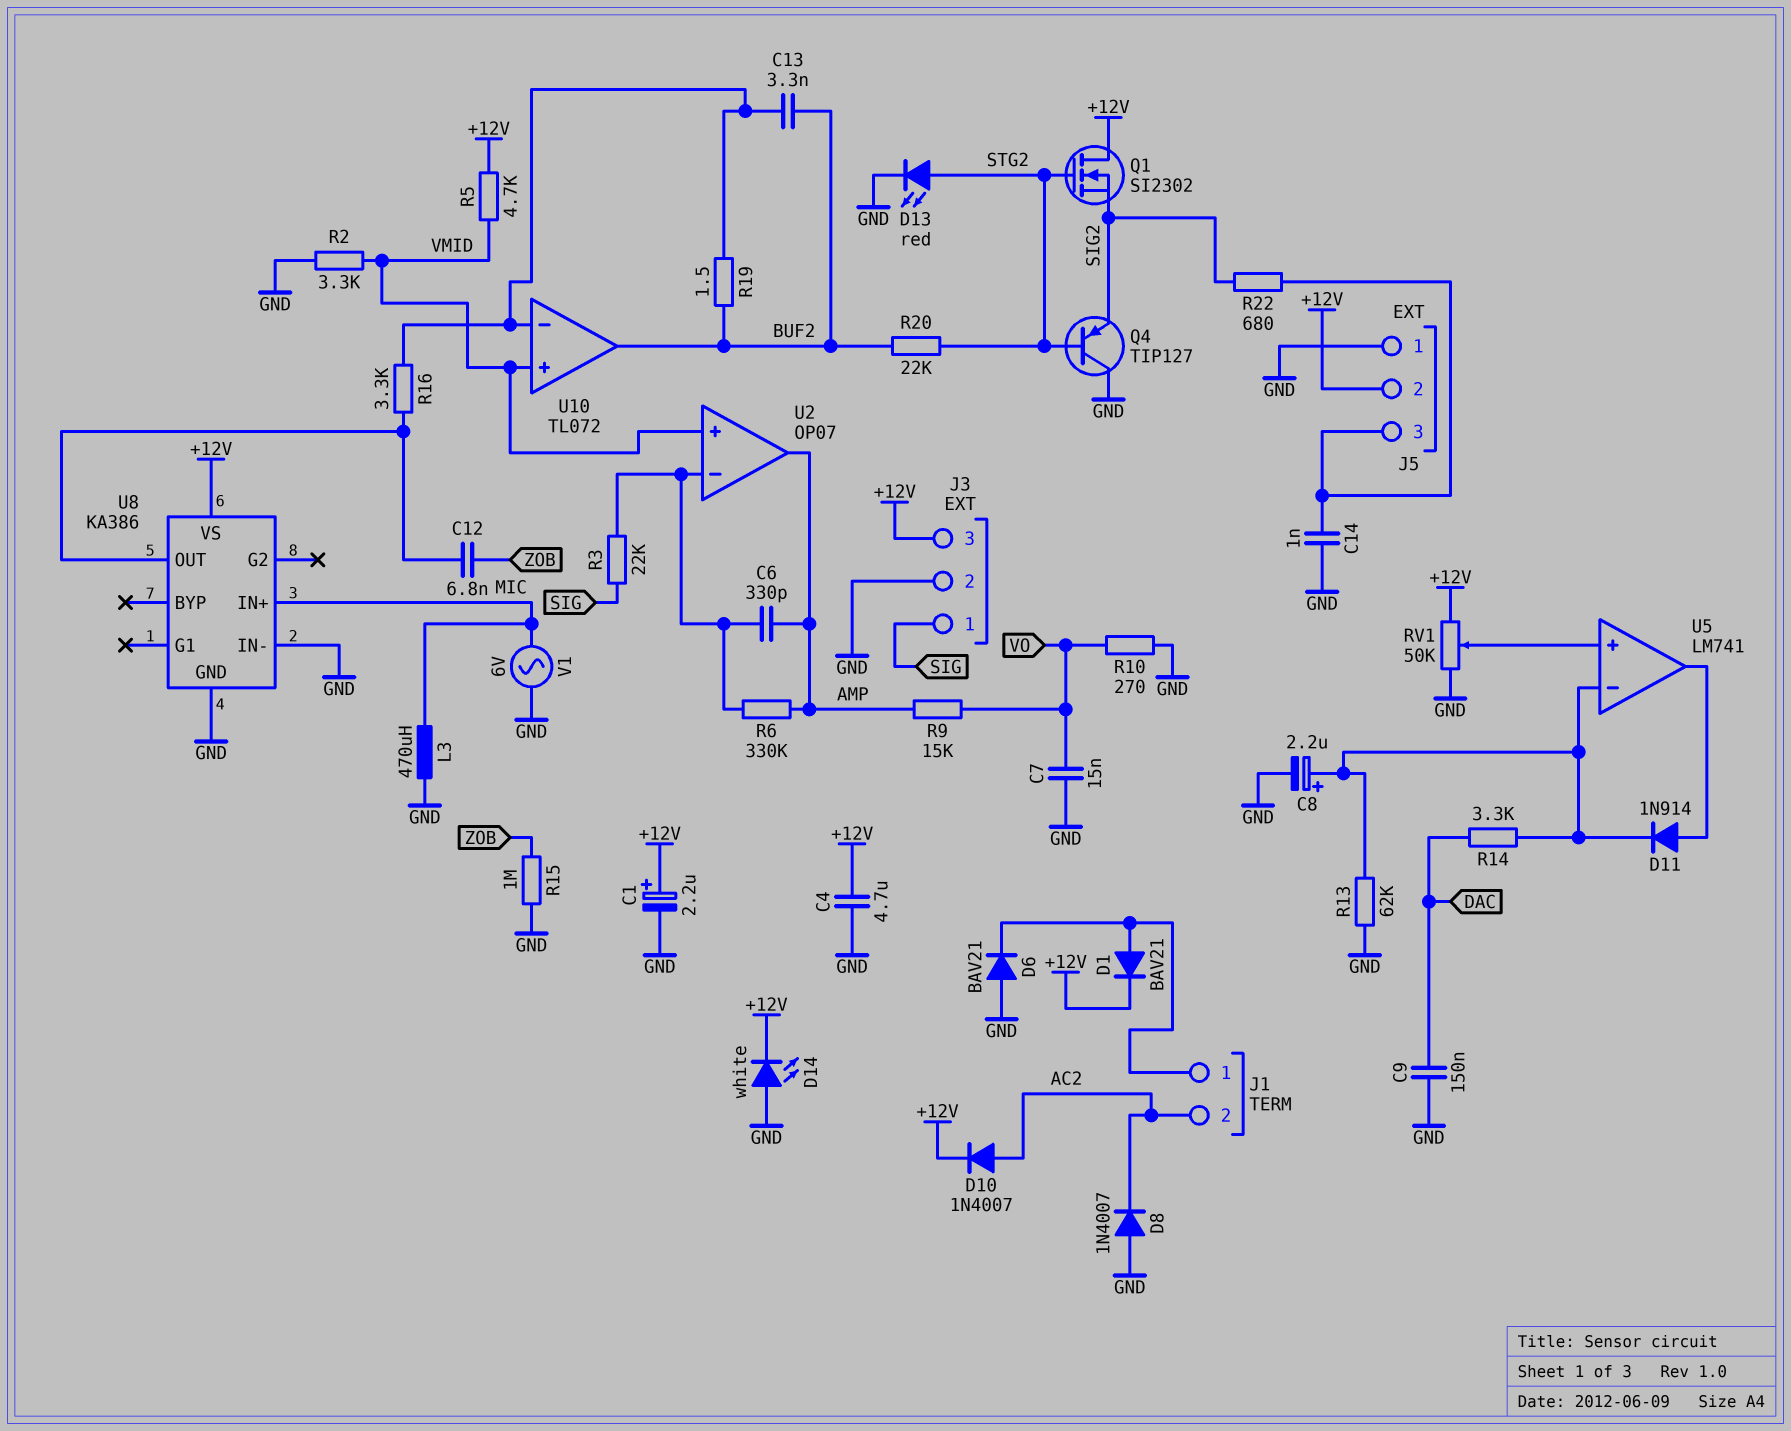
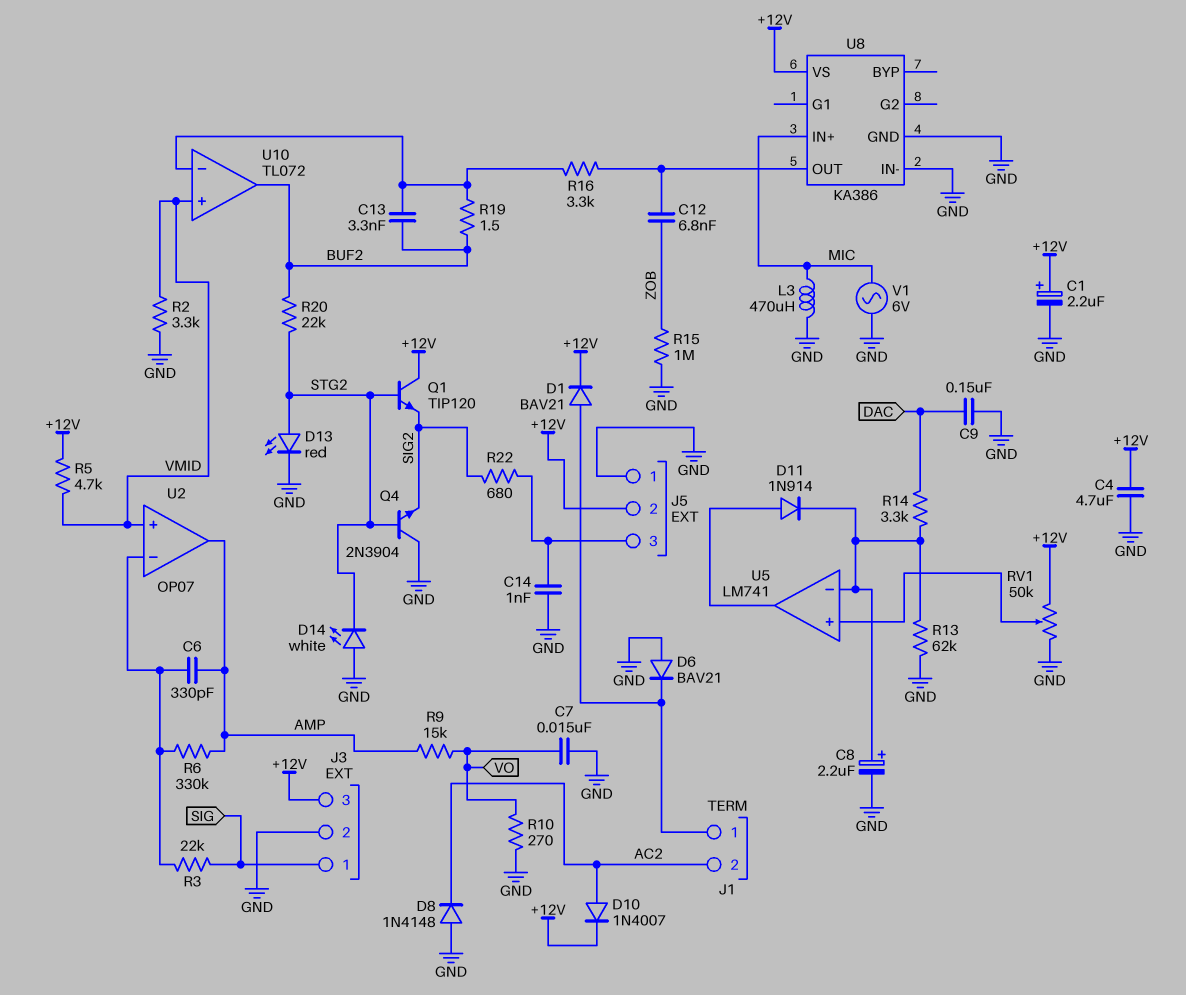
D8: diode 1N4007 (A GND, K AC2) -> diode 1N4148 (A GND, K AC2)
D14: LED white (A GND, K +12V) -> LED white (A GND, K STG2)
Q1: NMOS SI2302 (G STG2, D +12V, S SIG2) -> NPN TIP120 (B STG2, C +12V, E SIG2)
Q4: PNP TIP127 (B STG2, C GND, E SIG2) -> NPN 2N3904 (B STG2, C GND, E SIG2)

